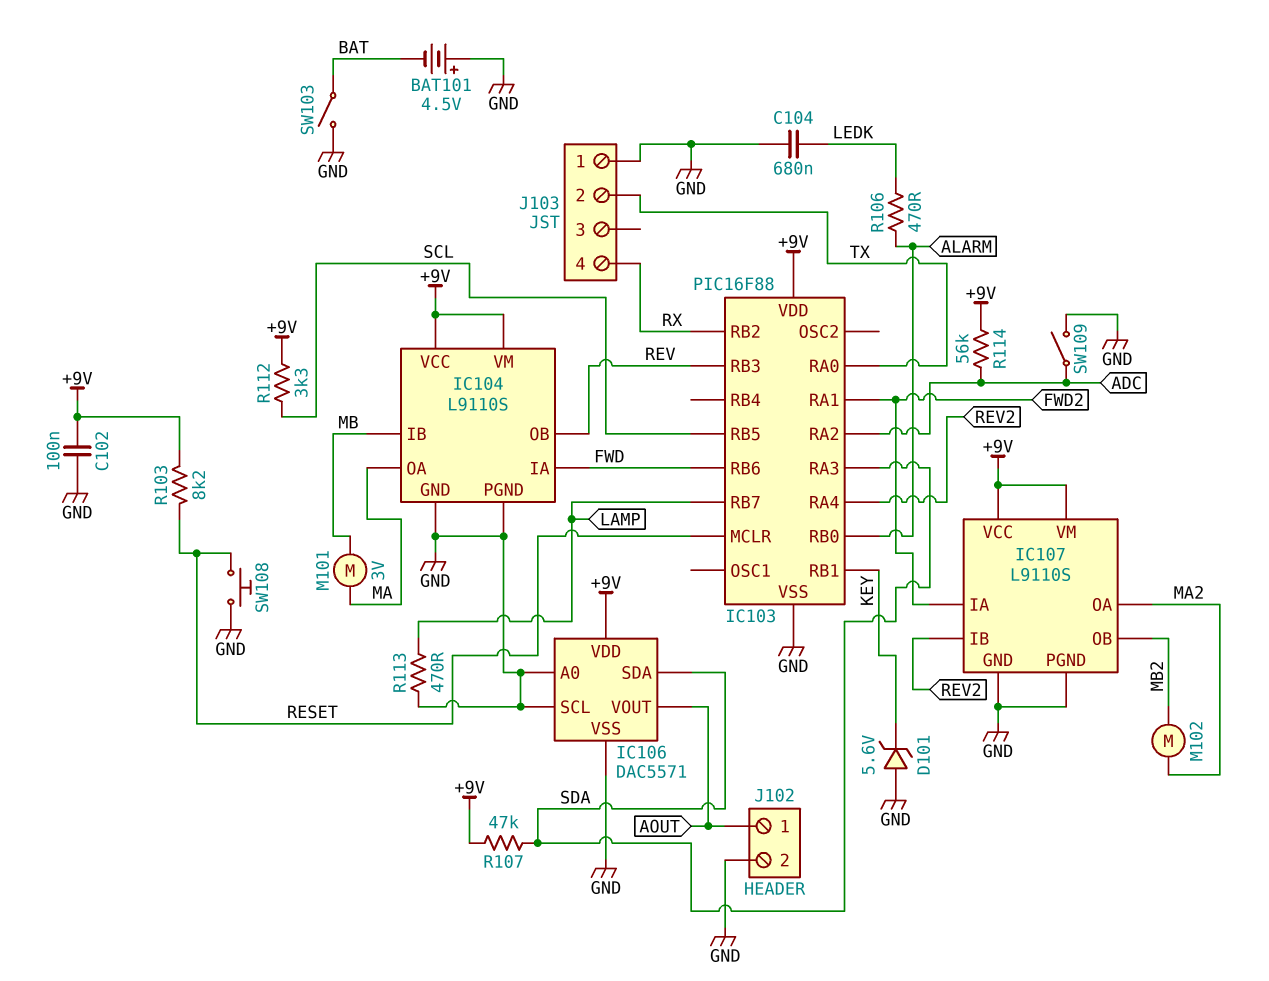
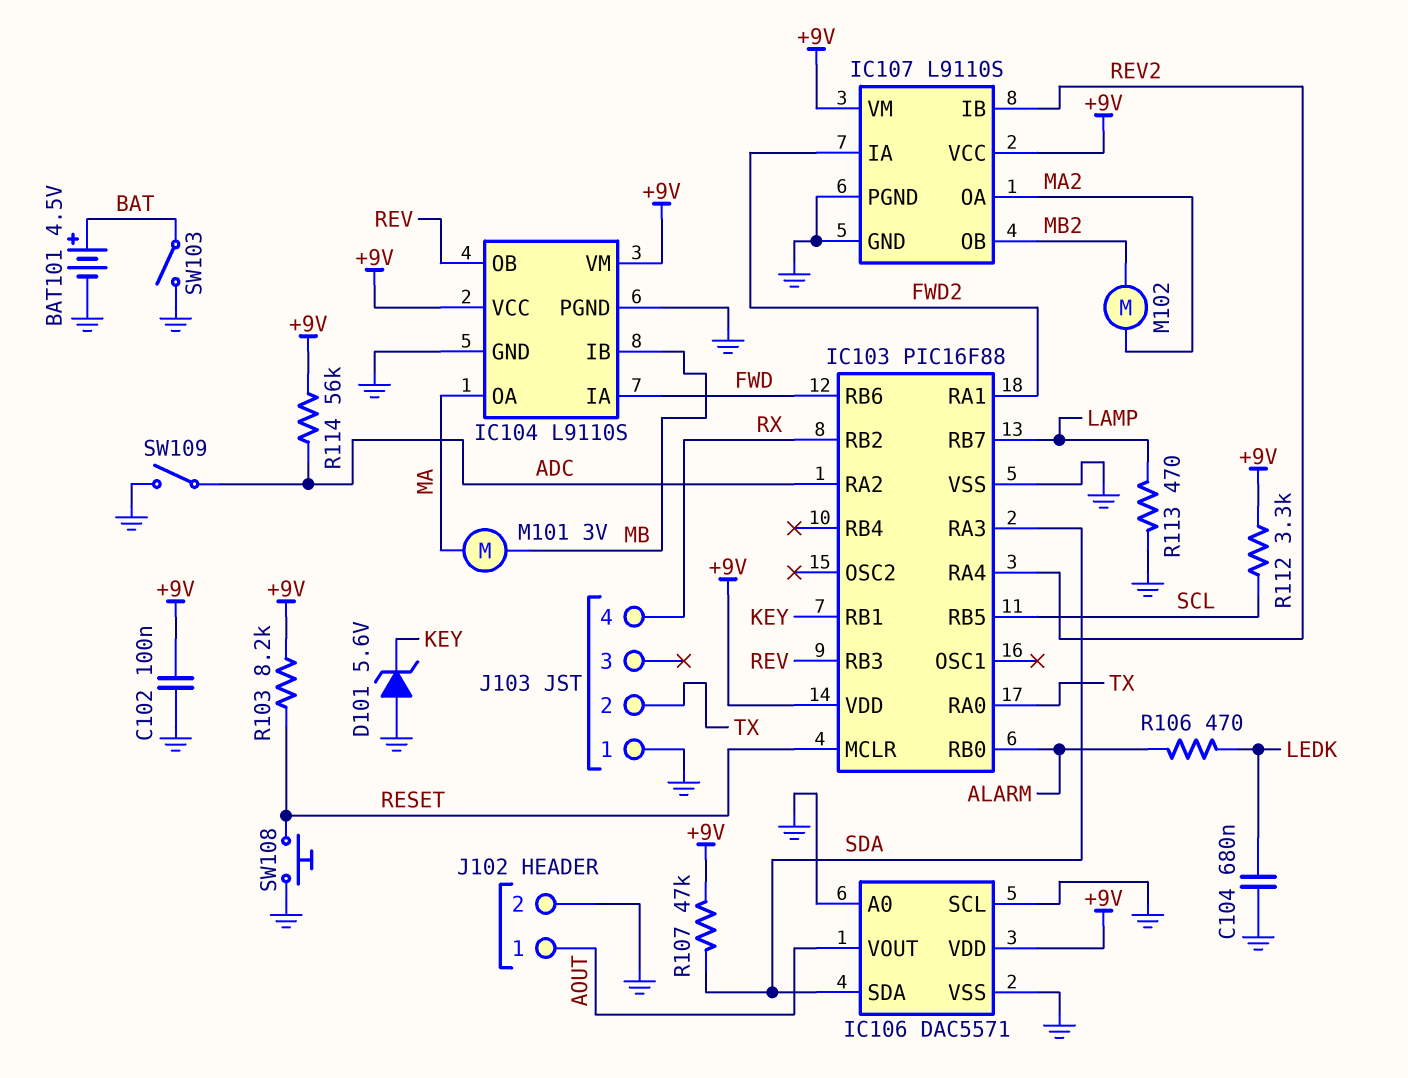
BAT101: 4.5V (plus GND, minus BAT) -> 4.5V (plus BAT, minus GND)

